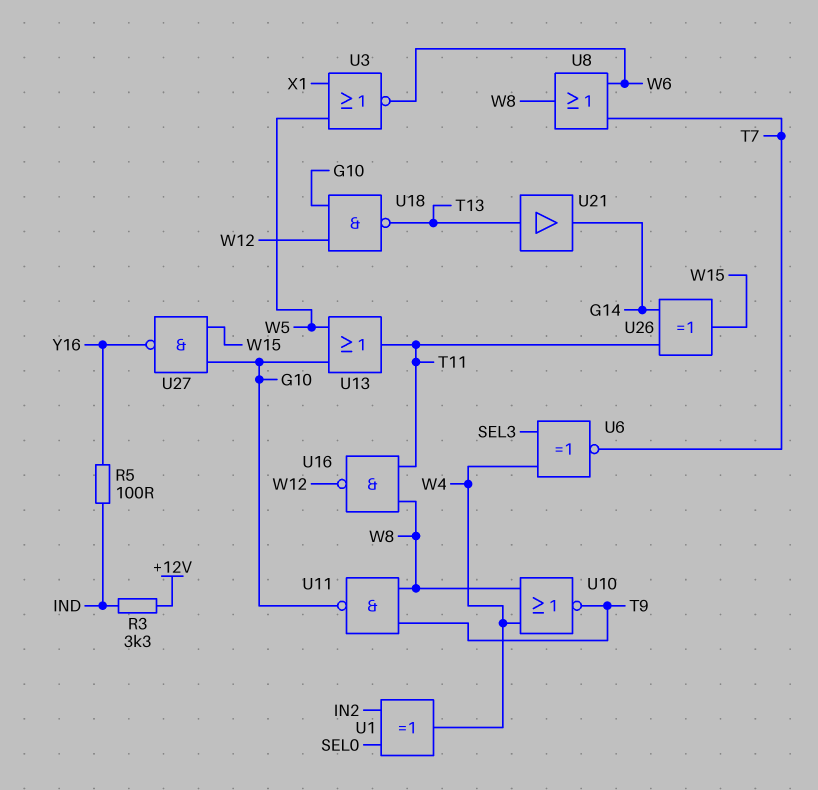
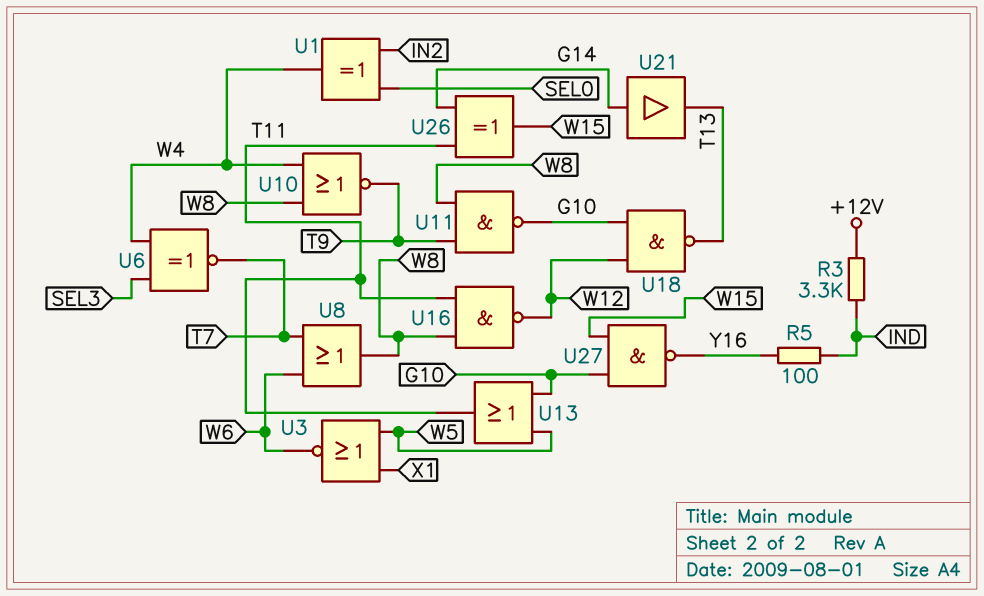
U21: buffer (in T13, out G14) -> buffer (in G14, out T13)

